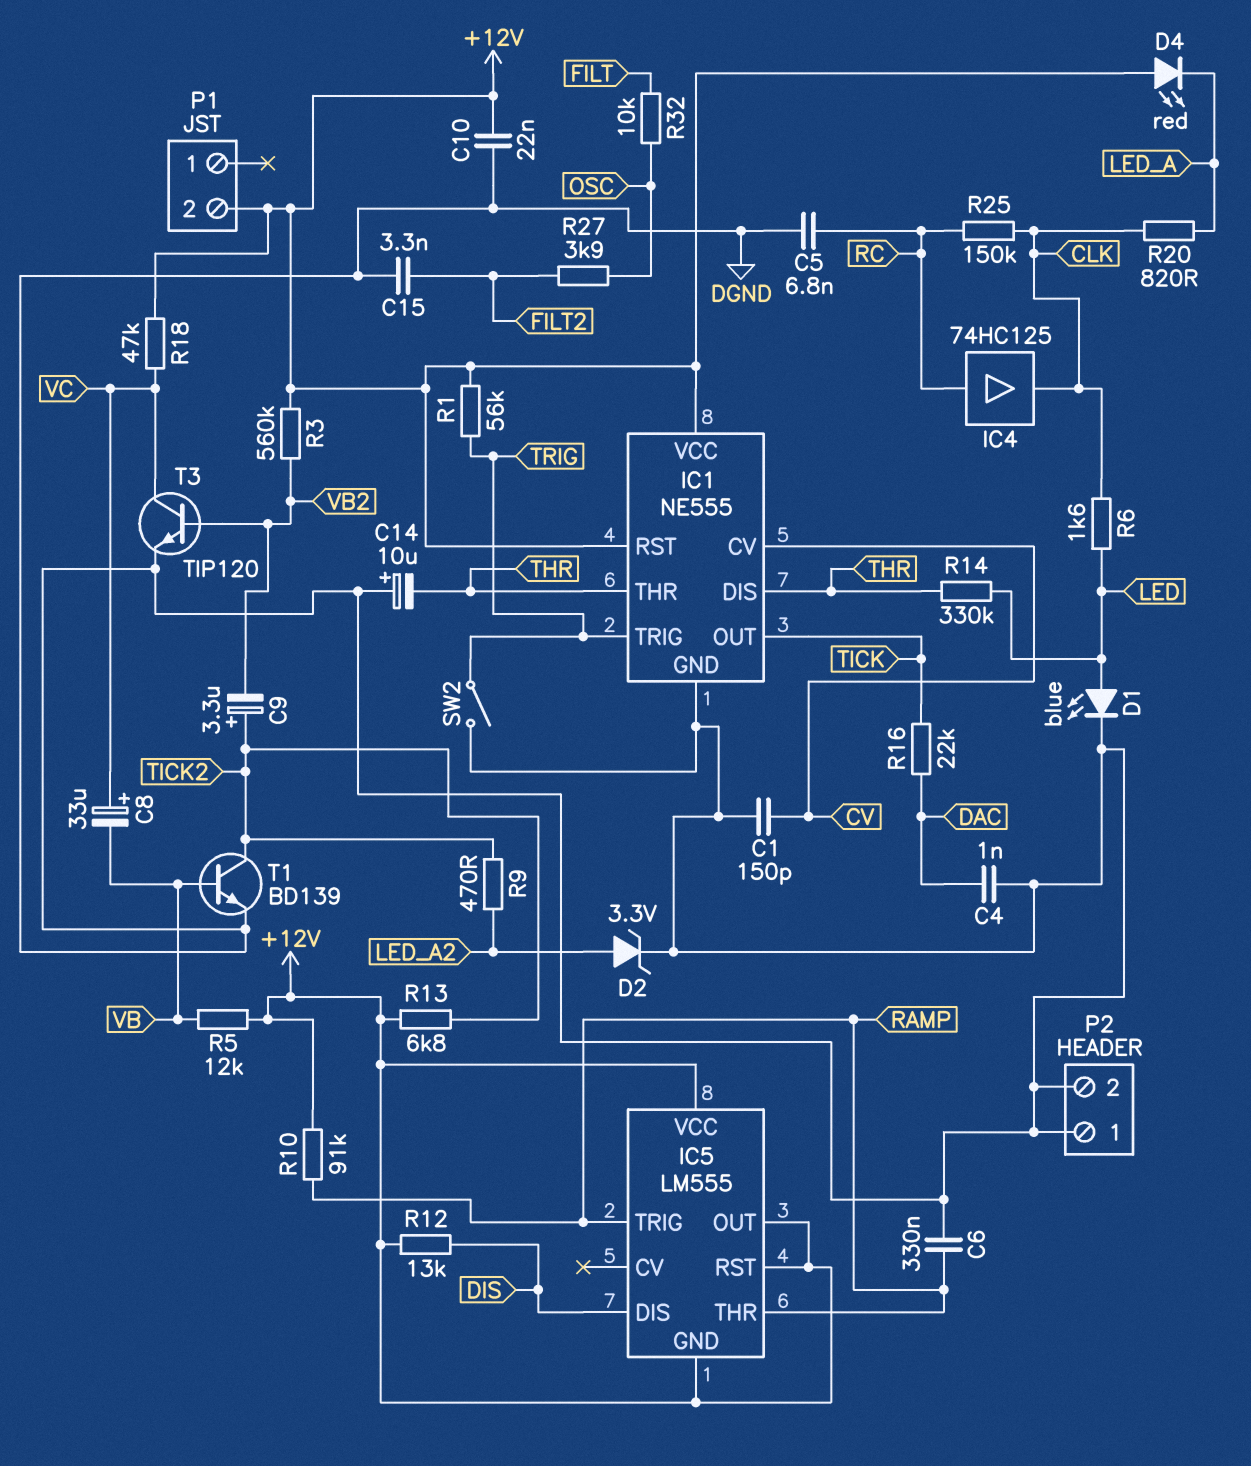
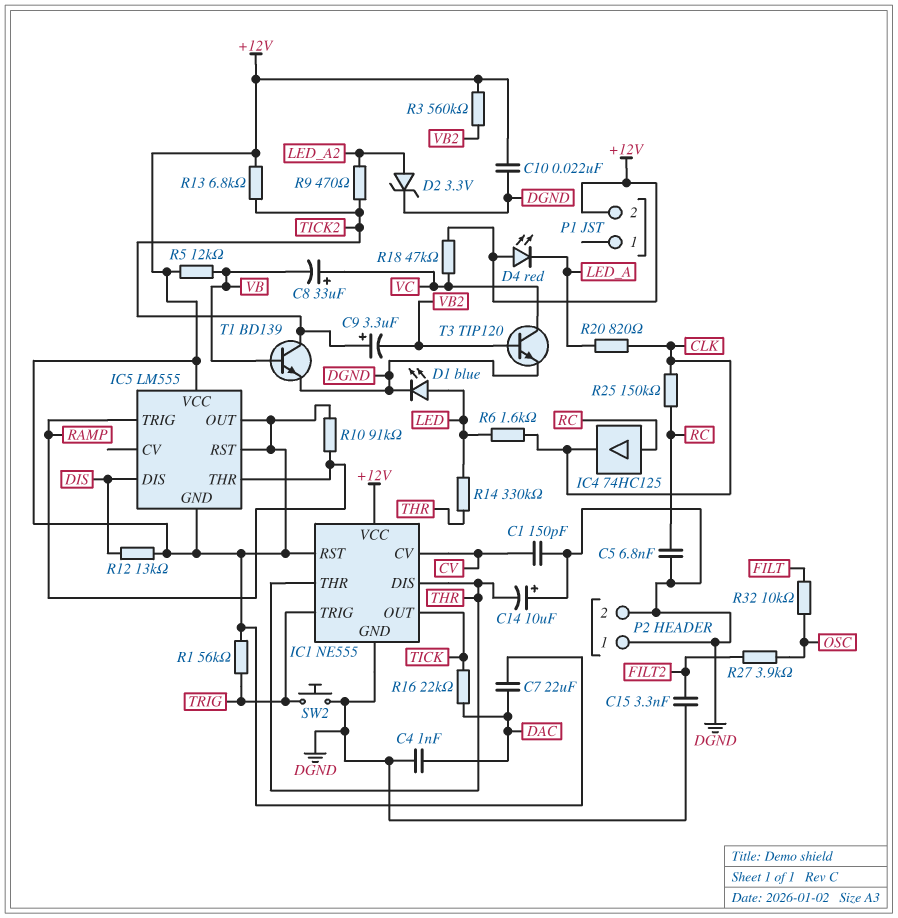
C6: 330nF (DGND, RAMP) -> none
C7: none -> 22uF (+12V, DAC)
SW2: switch (DGND, TRIG) -> button (DGND, TRIG)

